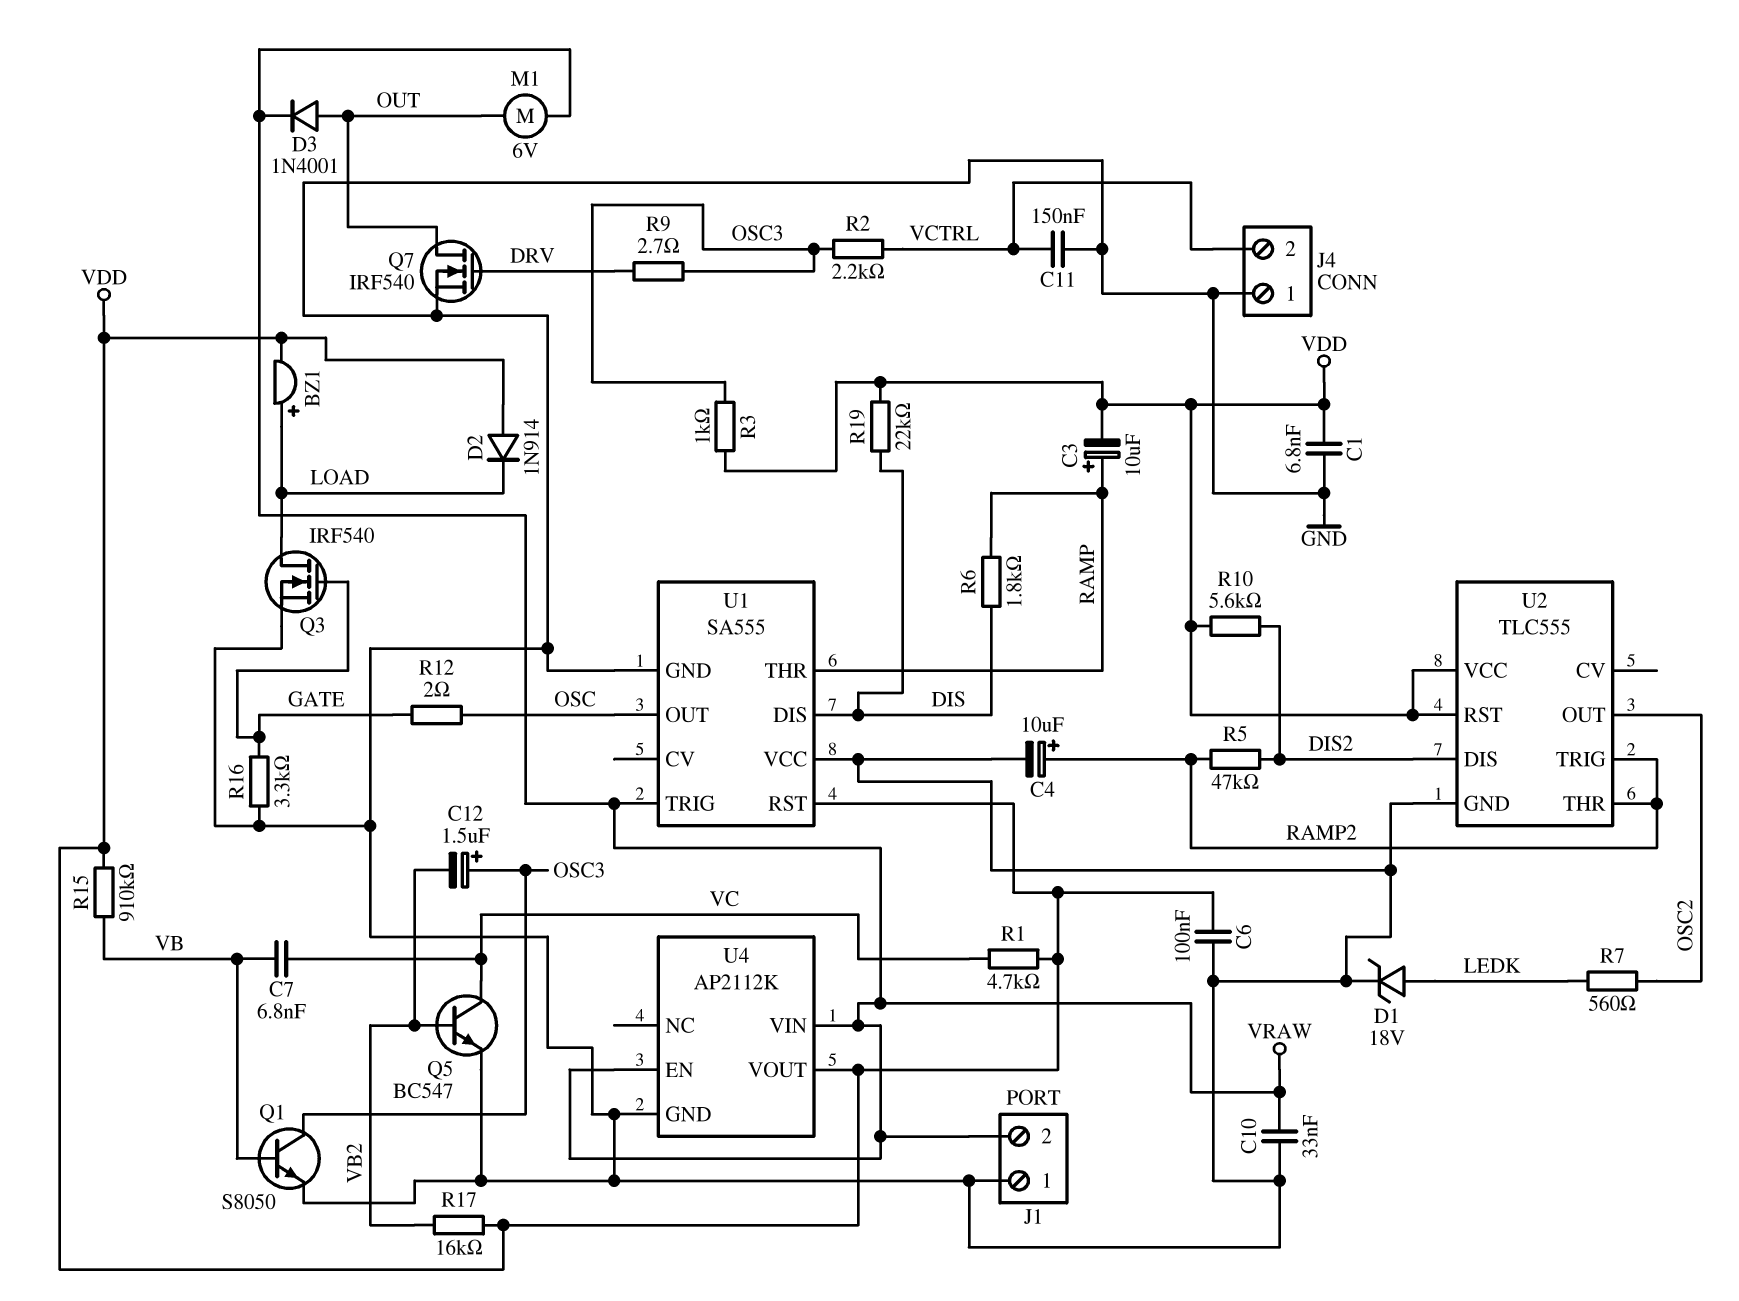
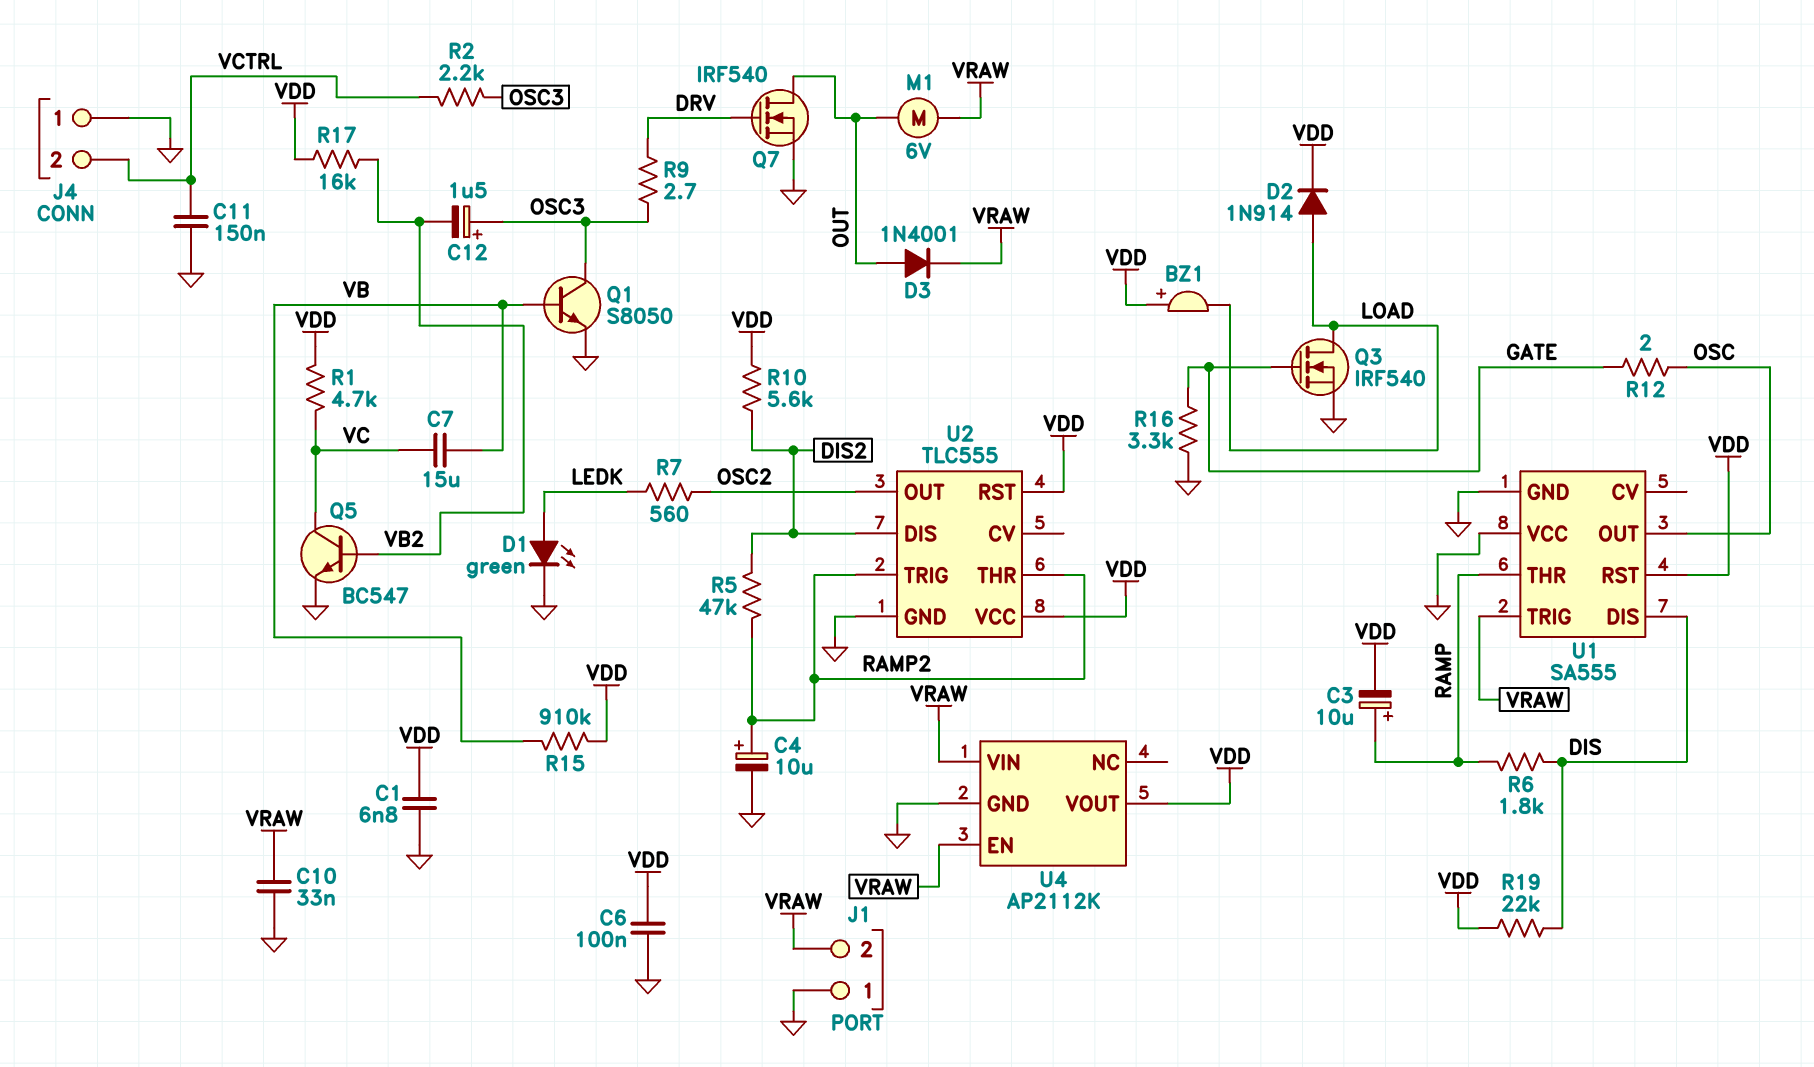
BZ1: buzzer (plus LOAD, minus VDD) -> buzzer (plus VDD, minus LOAD)
C7: 6.8nF (VB, VC) -> 15uF (VB, VC)
D1: zener 18V (A LEDK, K GND) -> LED green (A LEDK, K GND)
D2: diode 1N914 (A VDD, K LOAD) -> diode 1N914 (A LOAD, K VDD)
R3: 1k (OSC3, VDD) -> none

